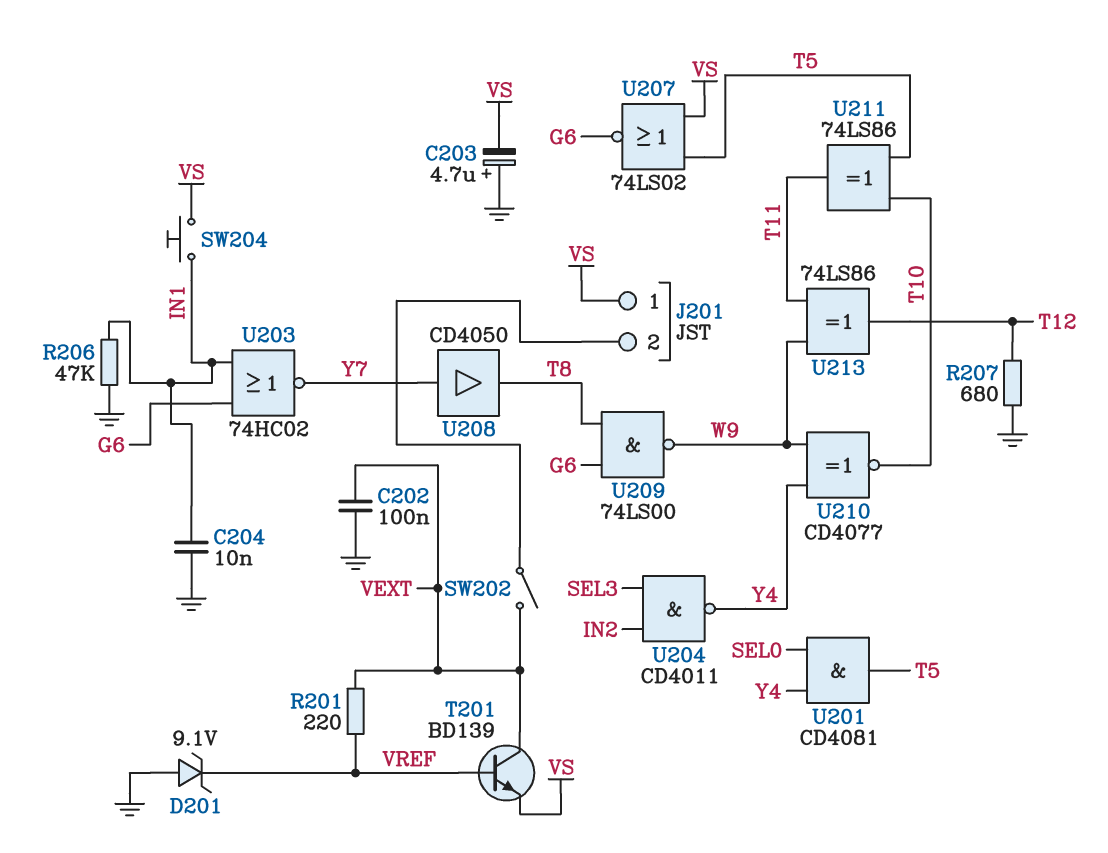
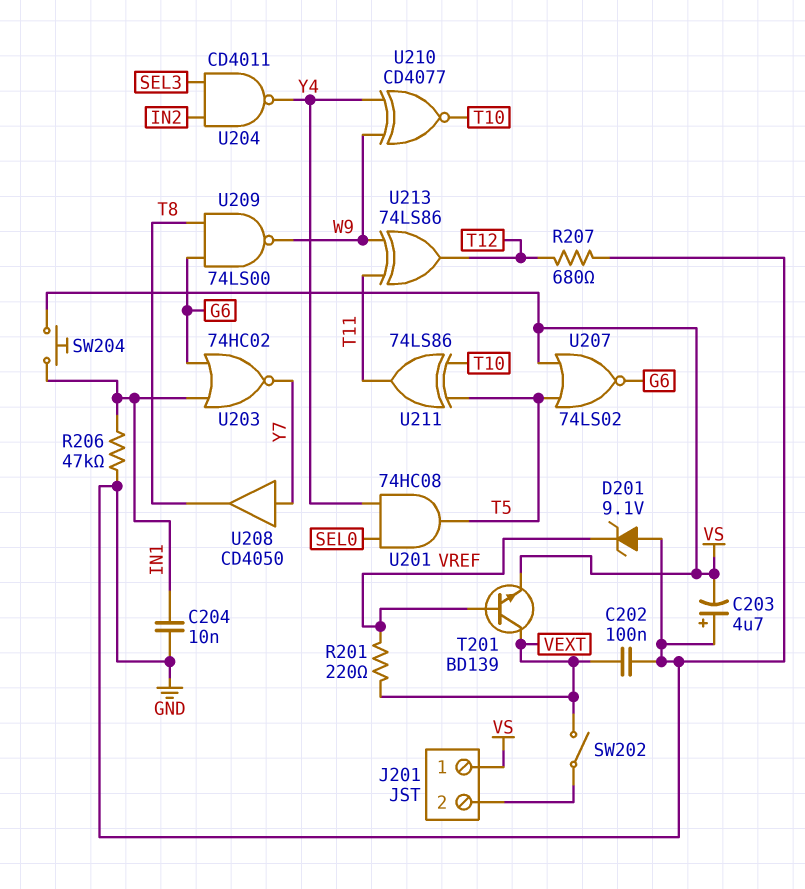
U201: AND CD4081 (in SEL0, in Y4, out T5) -> AND 74HC08 (in SEL0, in Y4, out T5)

